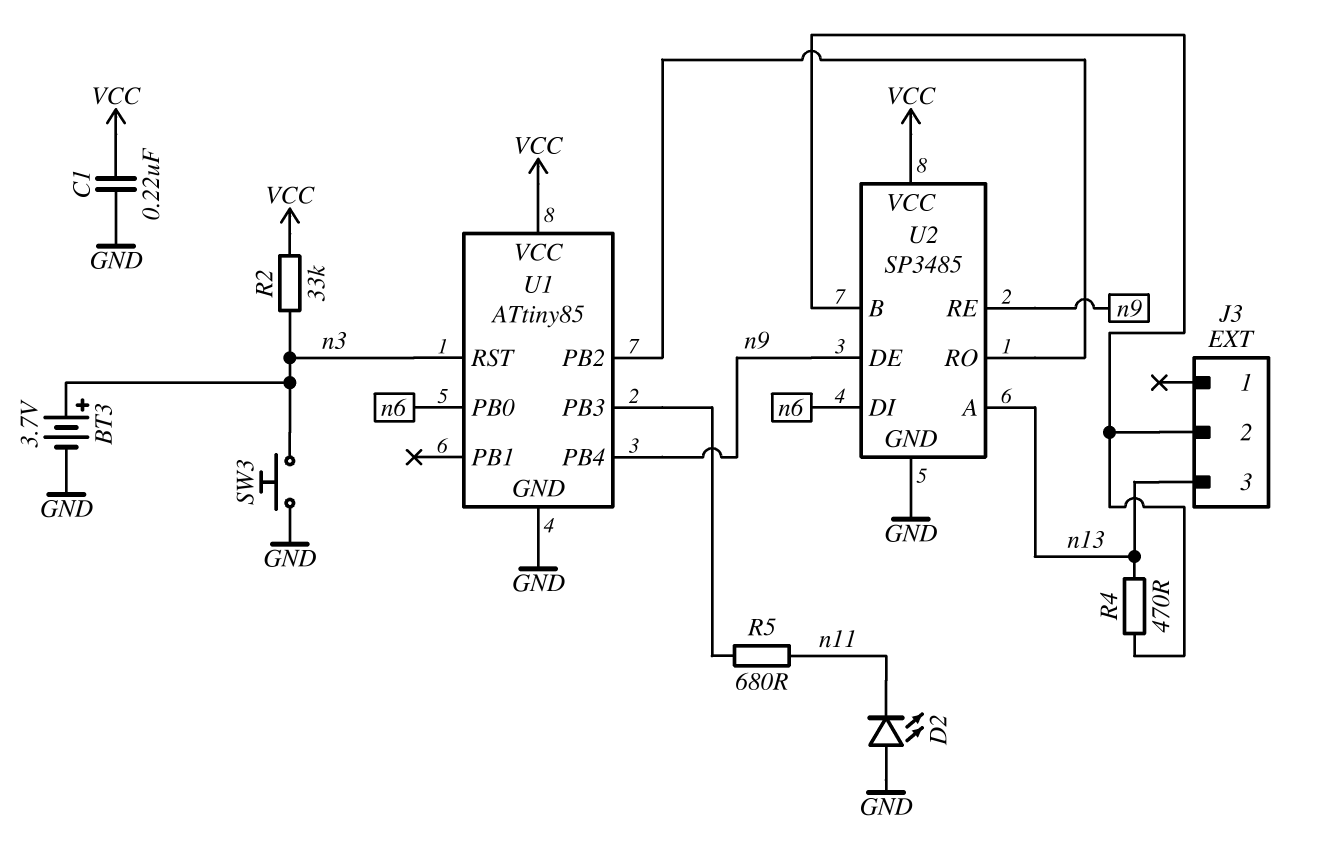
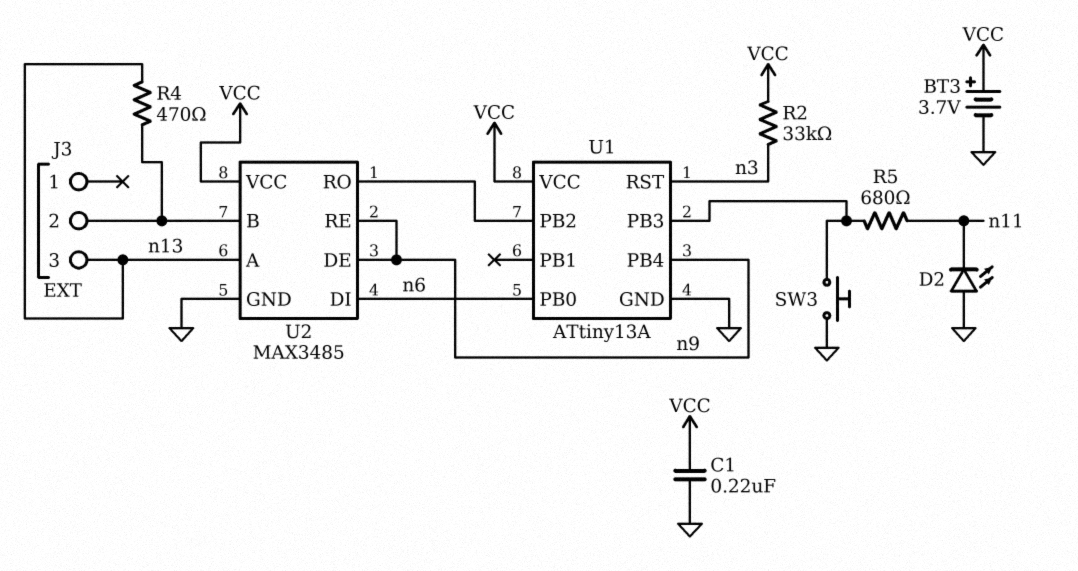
BT3: 3.7V (plus n3, minus GND) -> 3.7V (plus VCC, minus GND)
SW3: button (GND, n3) -> button (GND, U1/PB3)
U1: ATtiny85 -> ATtiny13A
U2: SP3485 -> MAX3485

